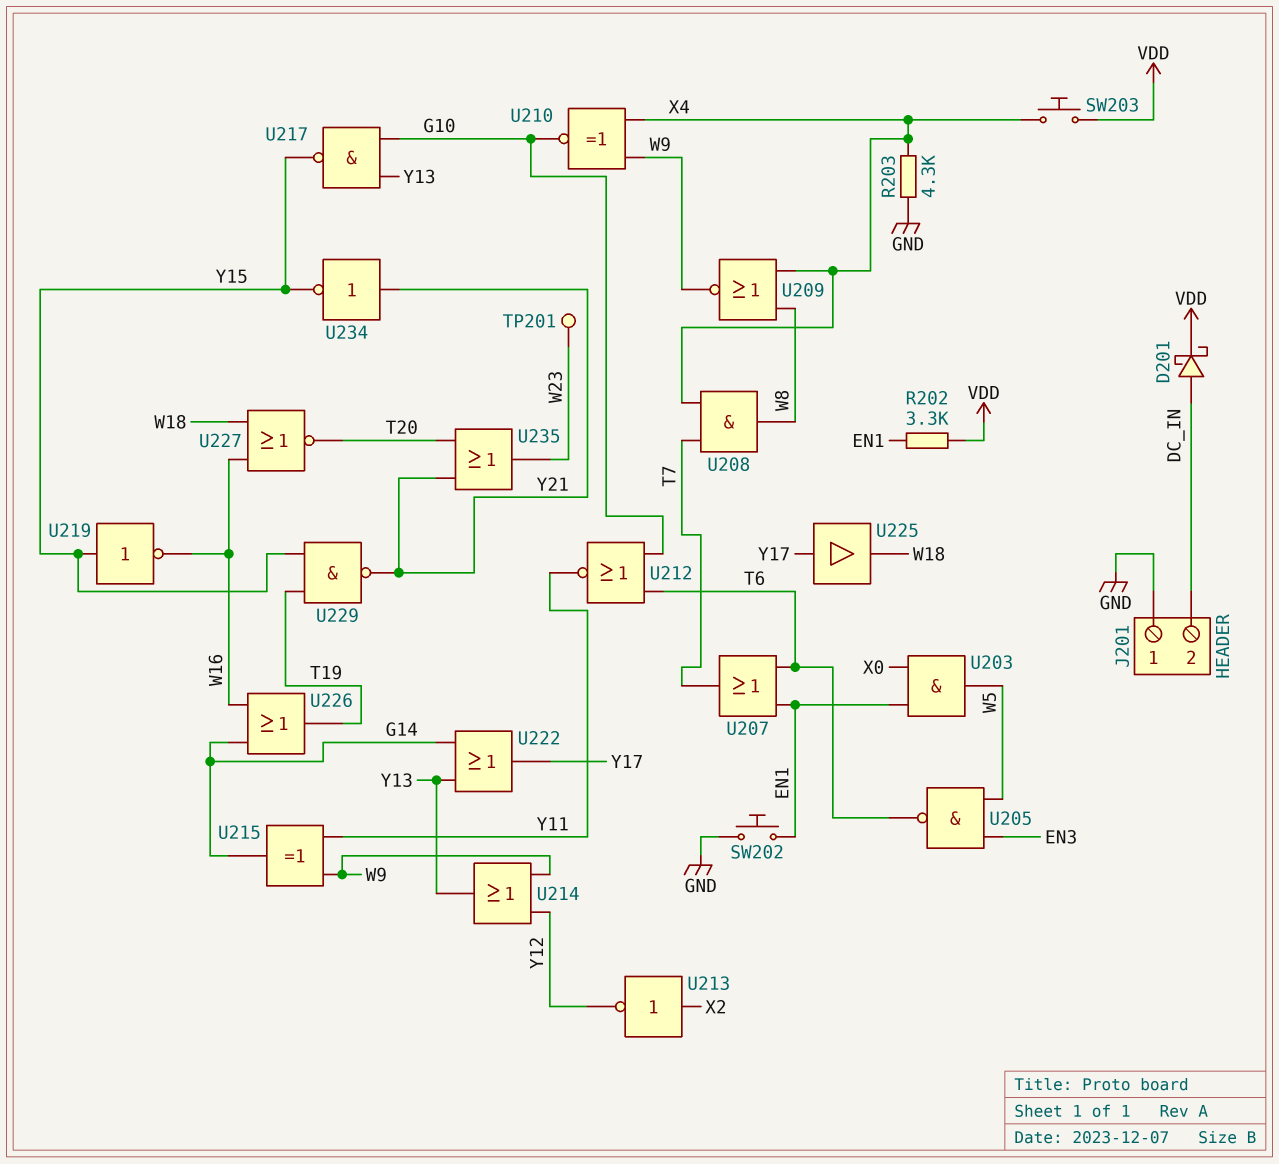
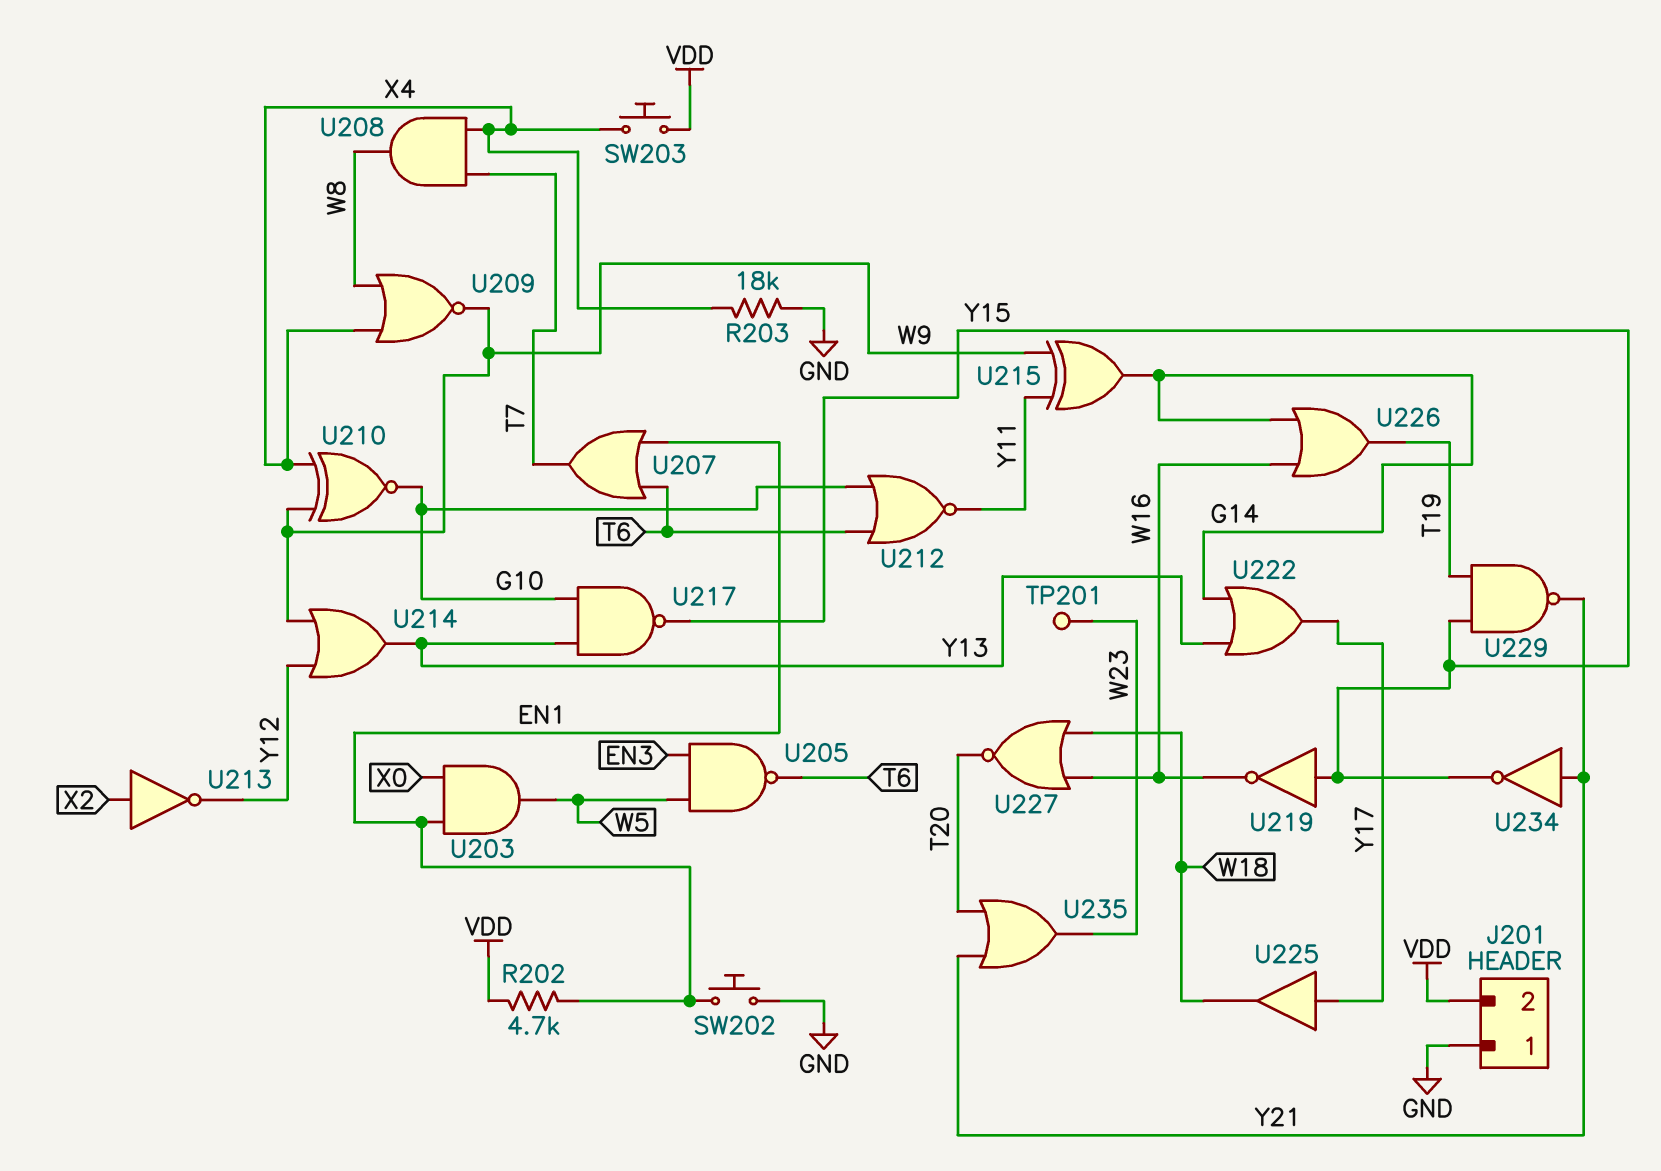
D201: schottky (A DC_IN, K VDD) -> none
J201 pin 2: DC_IN -> VDD
R202: 3.3k (EN1, VDD) -> 4.7k (EN1, VDD)
R203: 4.3k (GND, X4) -> 18k (GND, X4)

